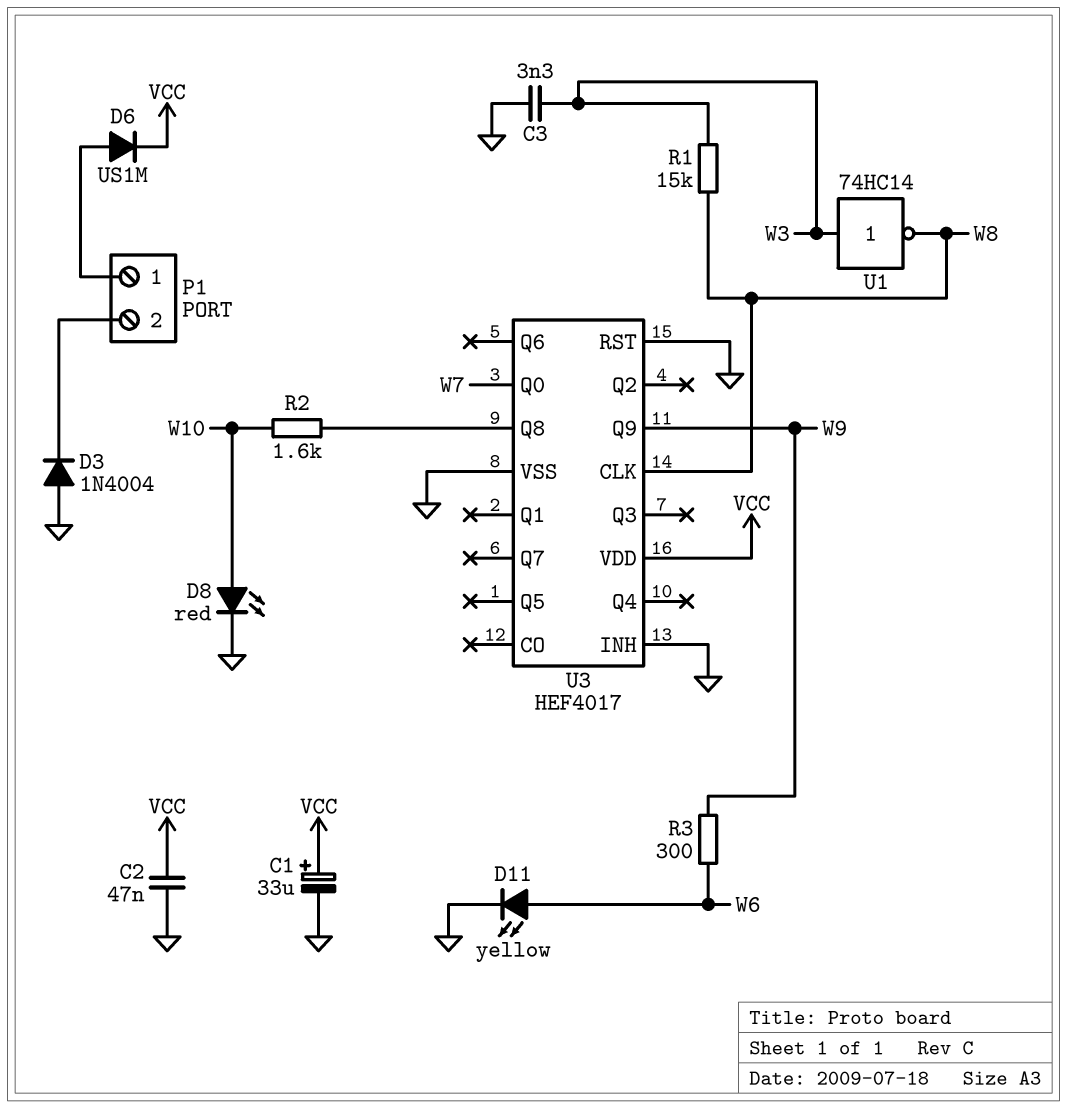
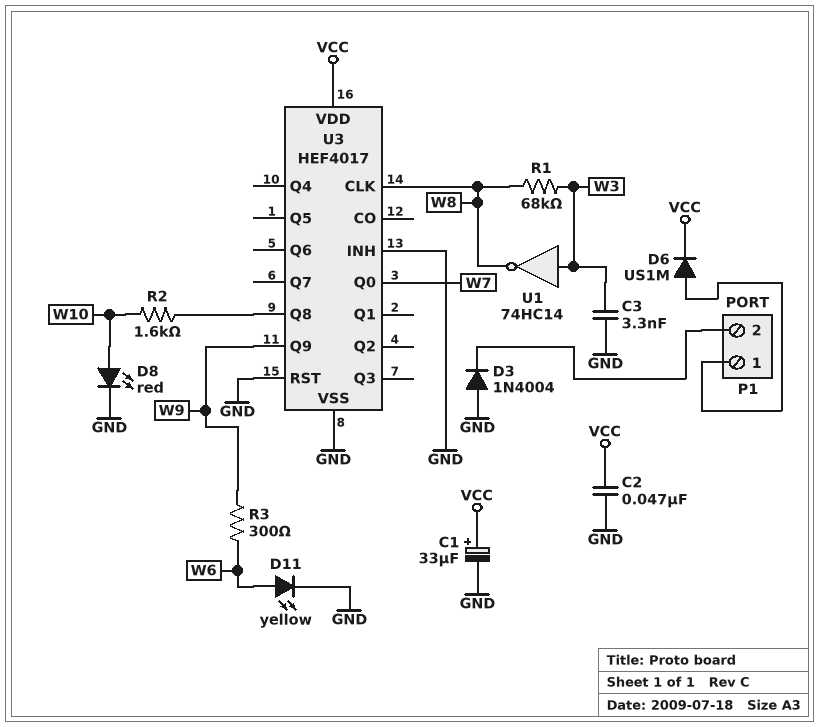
R1: 15k (W3, W8) -> 68k (W3, W8)

